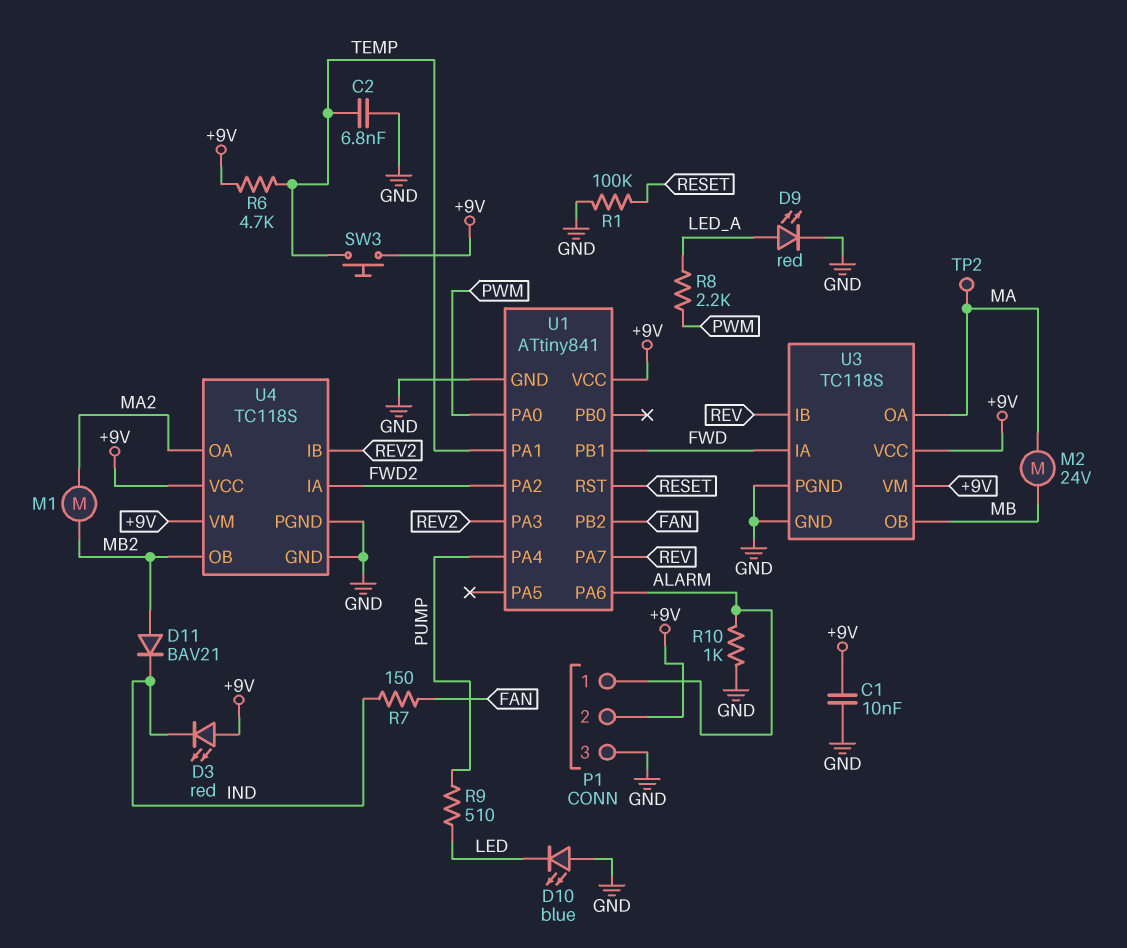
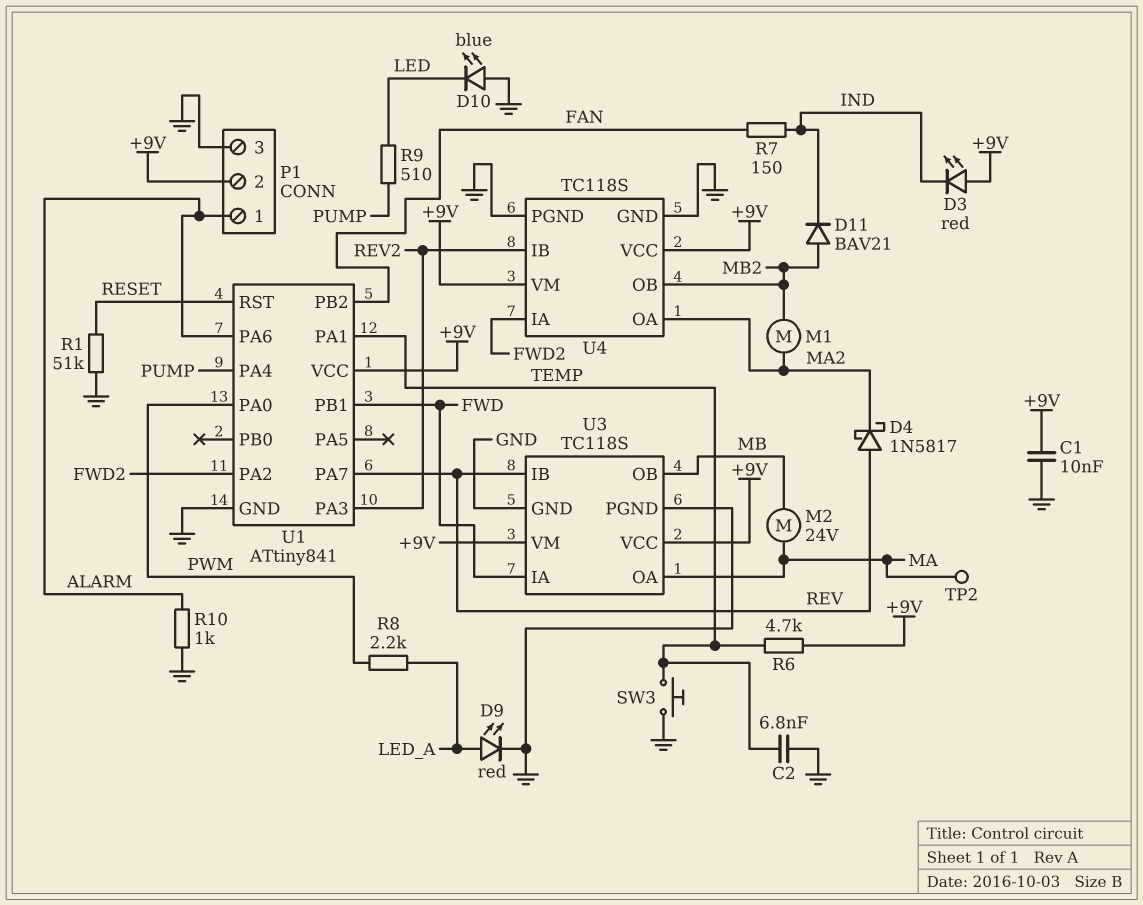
D4: none -> schottky 1N5817 (A REV, K MA2)
R1: 100k (GND, RESET) -> 51k (GND, RESET)
SW3: button (+9V, TEMP) -> button (GND, TEMP)

